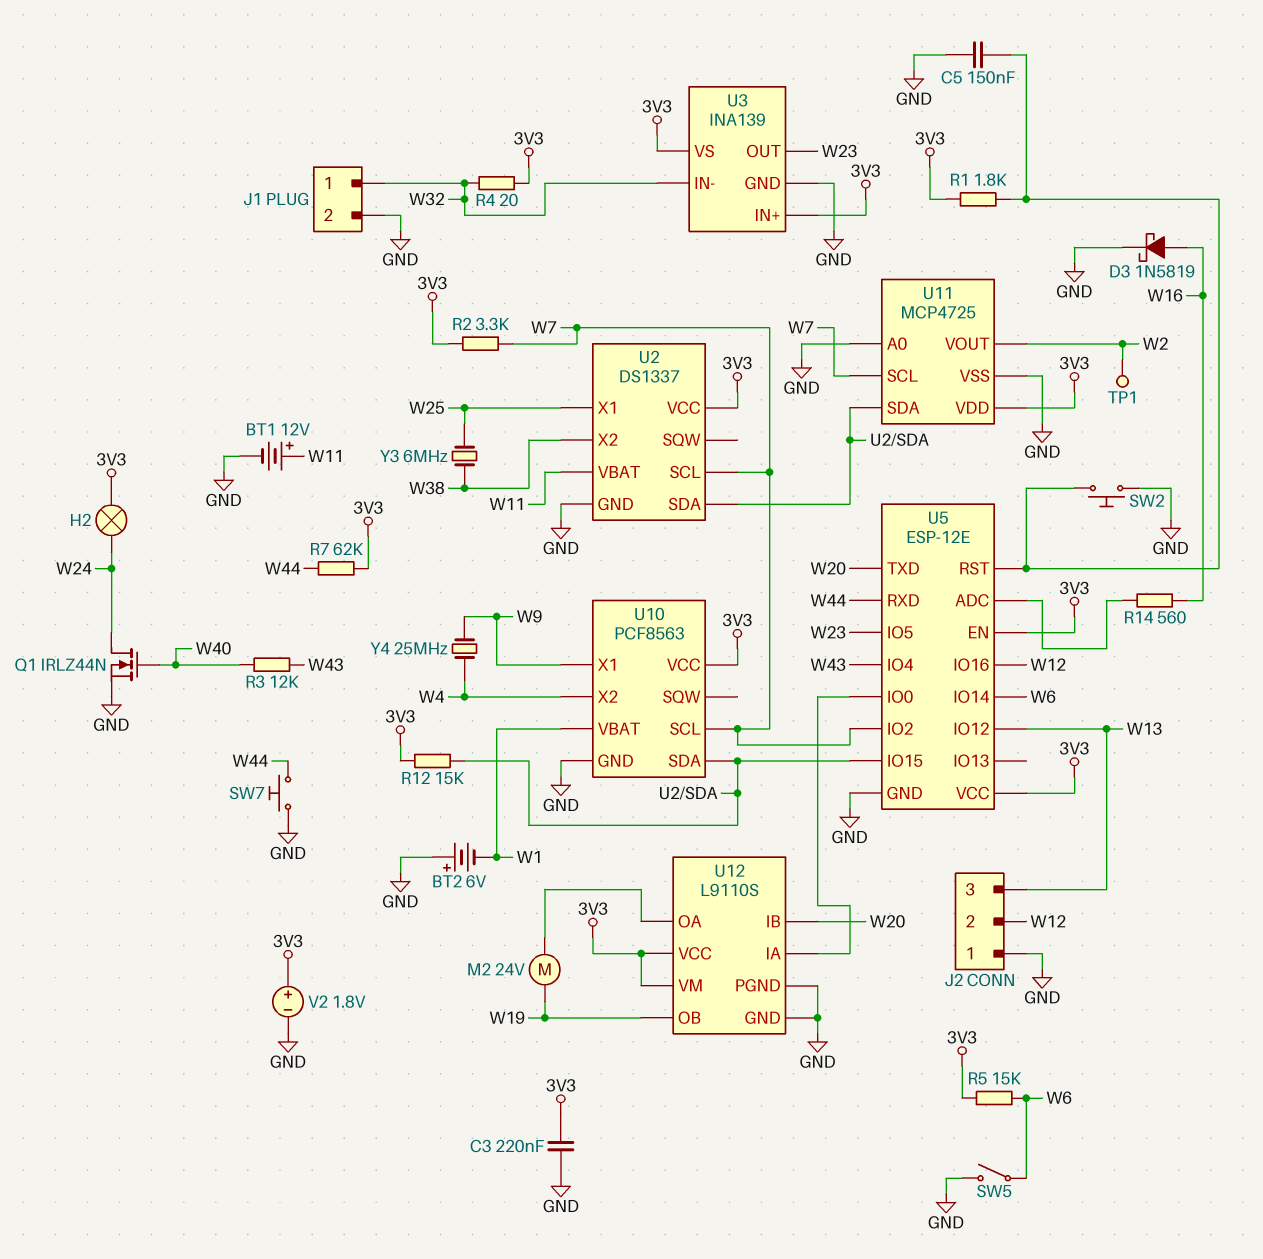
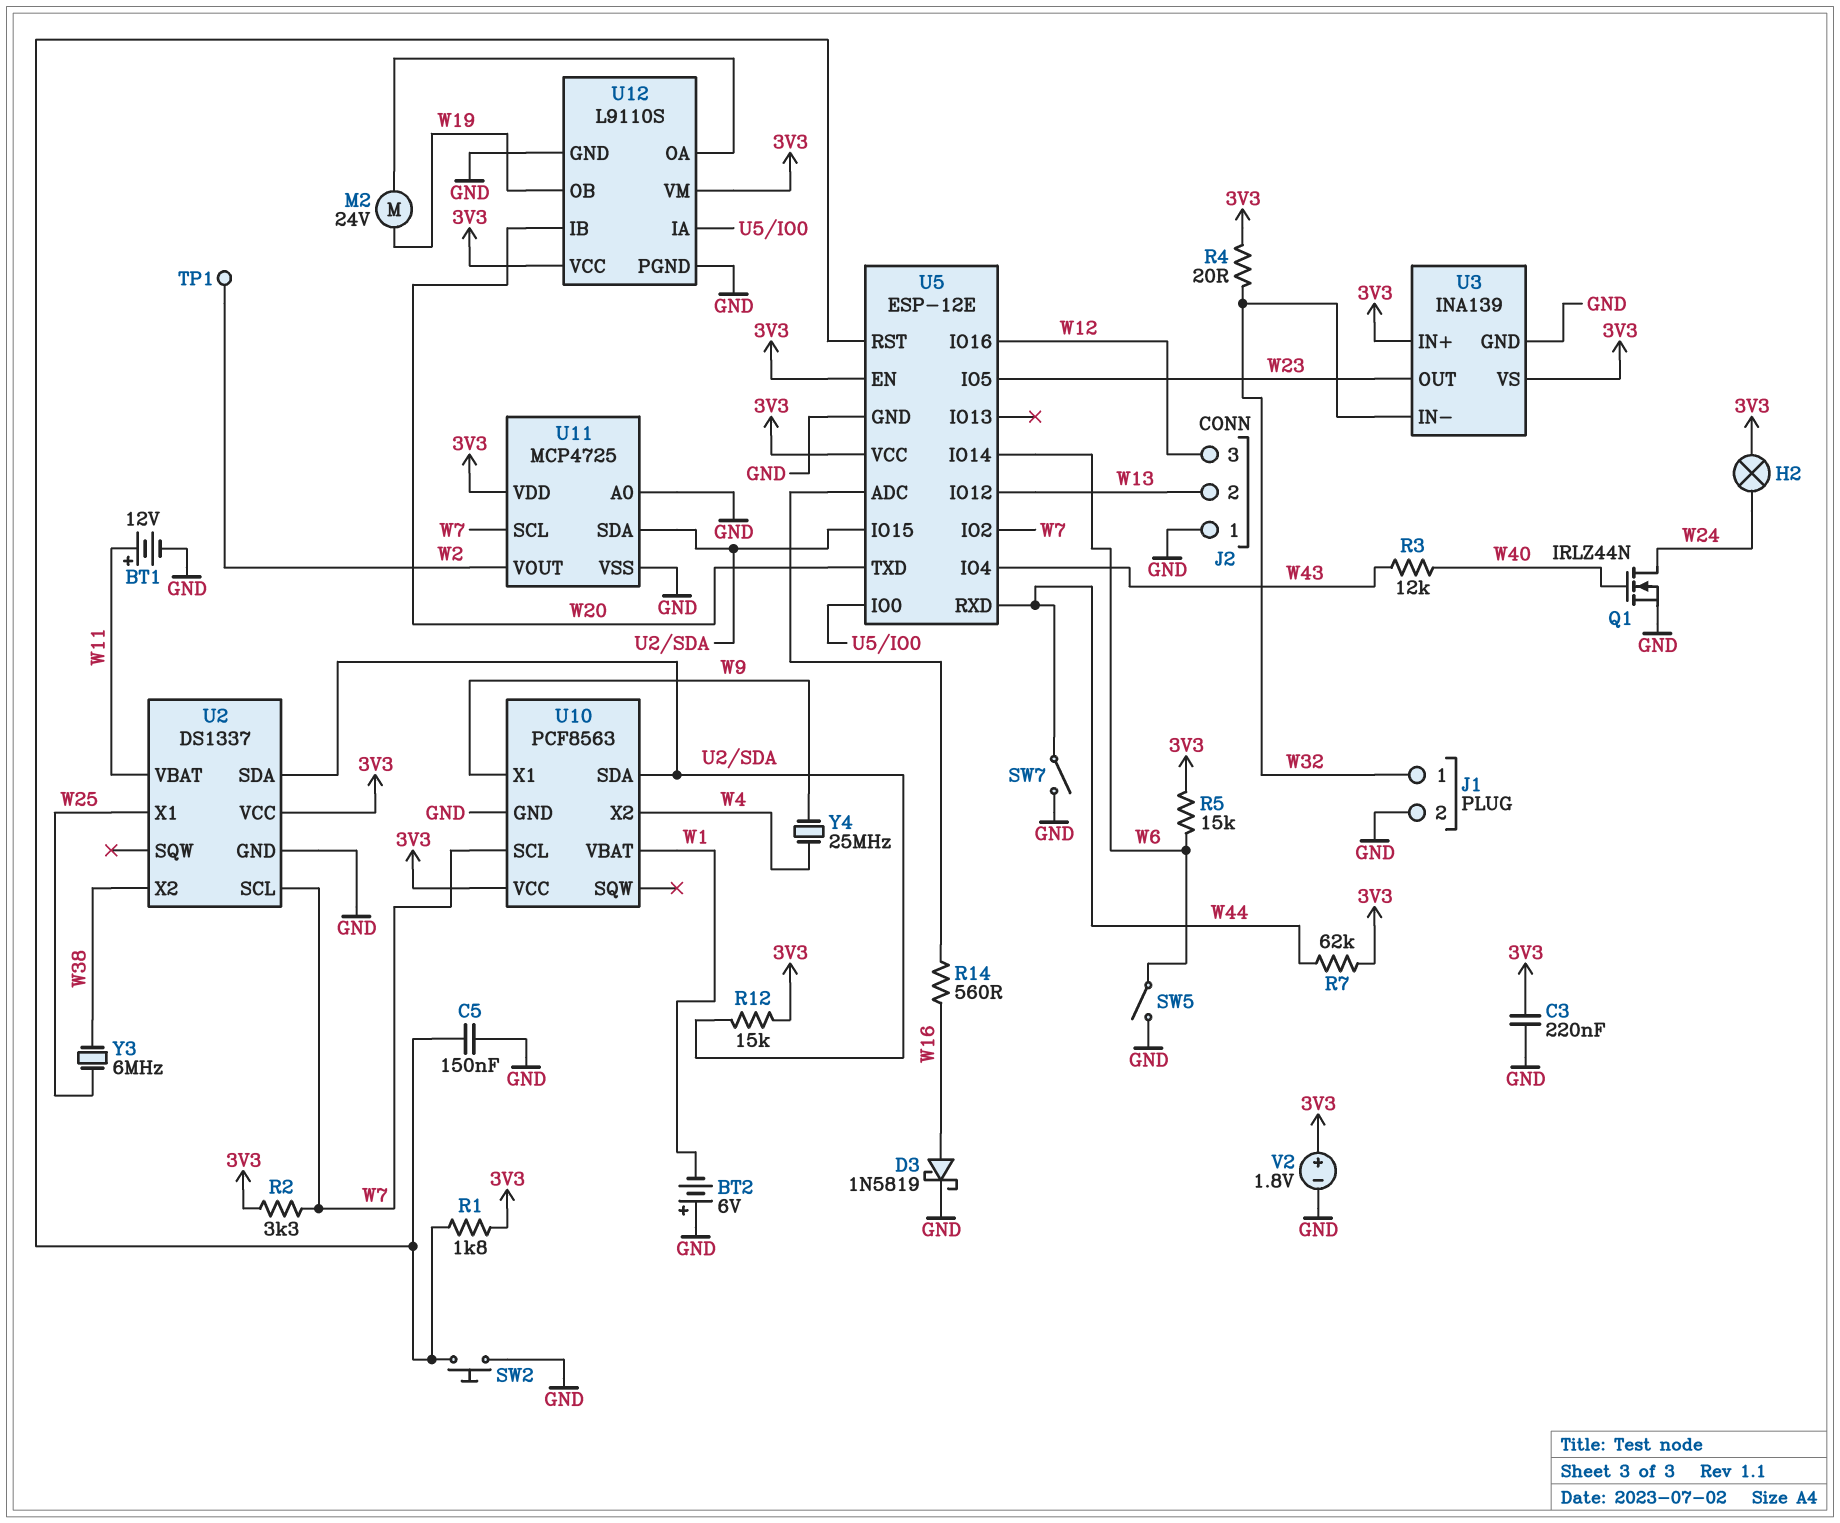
J2 pin 2: W12 -> W13
J2 pin 3: W13 -> W12
SW7: button (GND, W44) -> switch (GND, W44)

